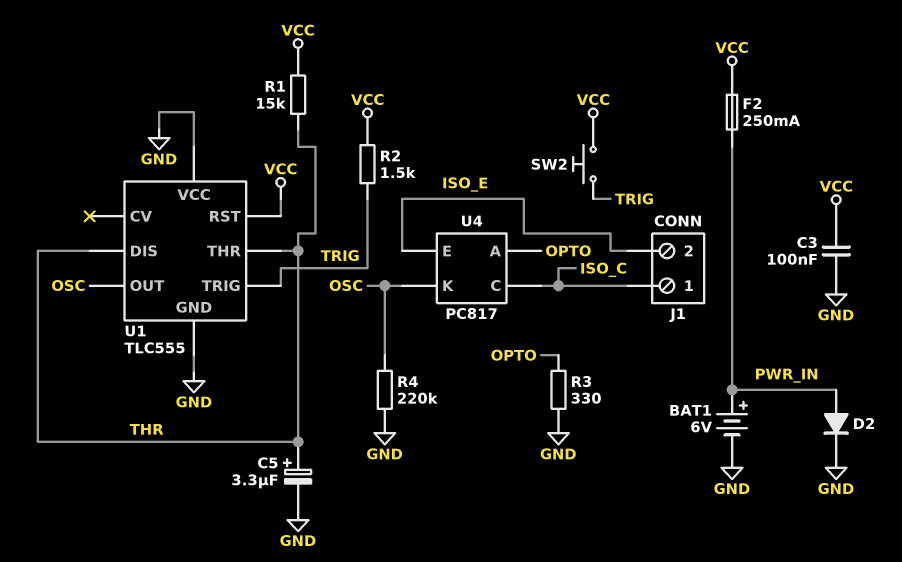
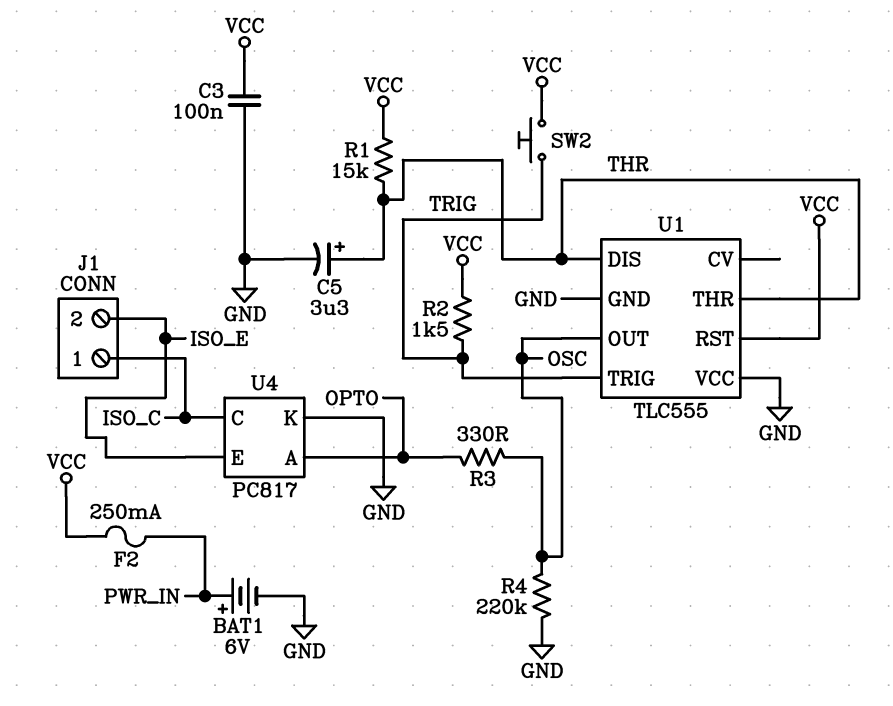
D2: diode (A PWR_IN, K GND) -> none
R3: 330 (GND, OPTO) -> 330 (OPTO, OSC)
U4 pin K: OSC -> GND

